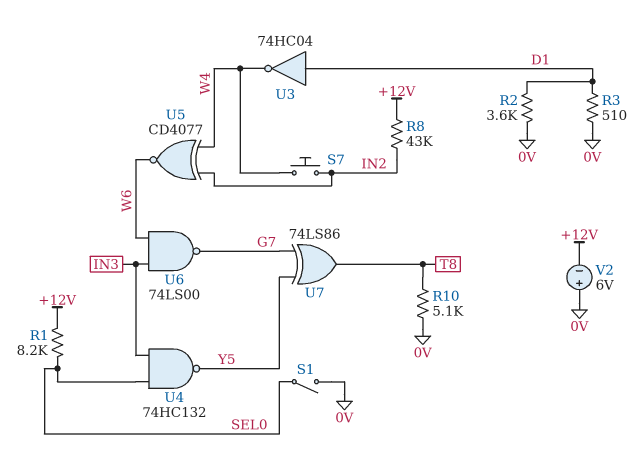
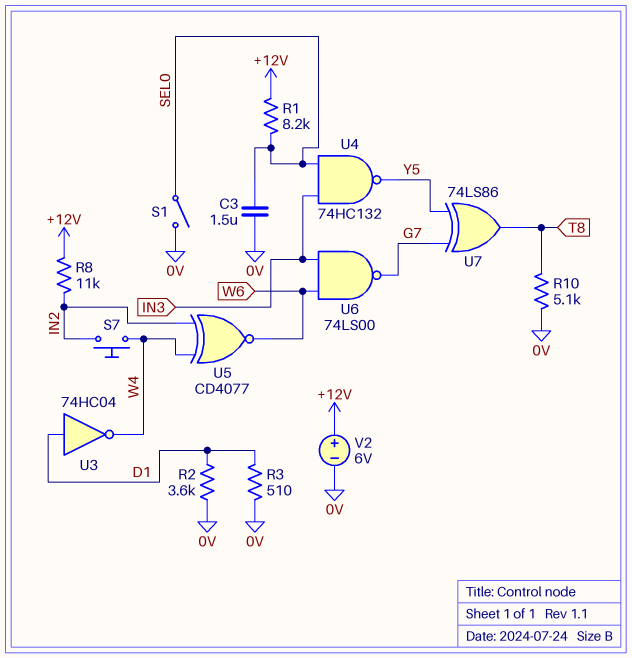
C3: none -> 1.5uF (0V, SEL0)
R8: 43k (+12V, IN2) -> 11k (+12V, IN2)
V2: 6V (plus 0V, minus +12V) -> 6V (plus +12V, minus 0V)

